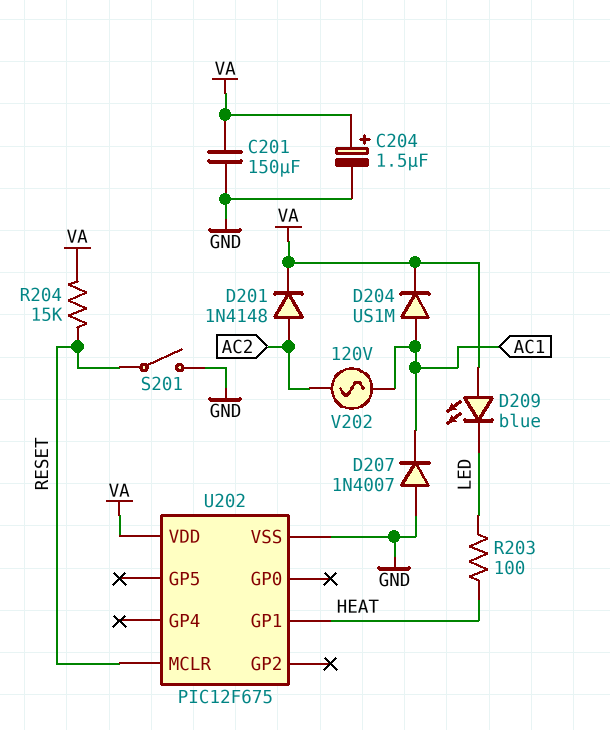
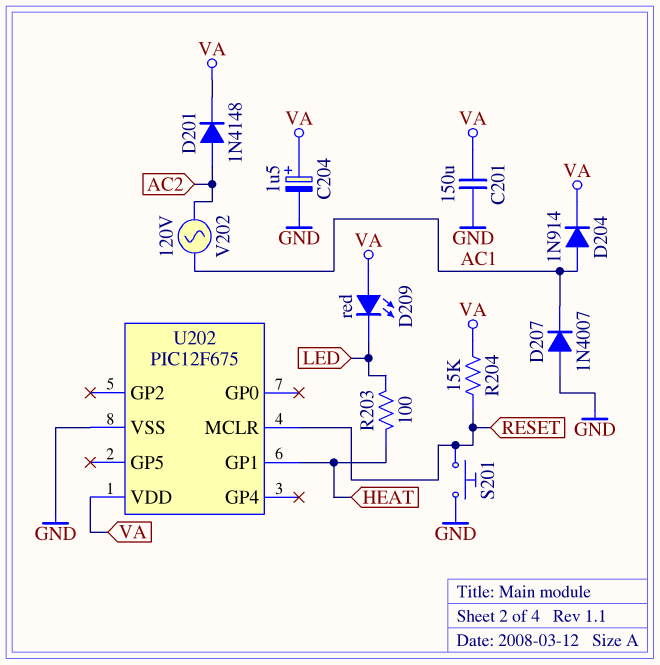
D204: diode US1M (A AC1, K VA) -> diode 1N914 (A AC1, K VA)
D209: LED blue (A VA, K LED) -> LED red (A VA, K LED)
S201: switch (GND, RESET) -> button (GND, RESET)

